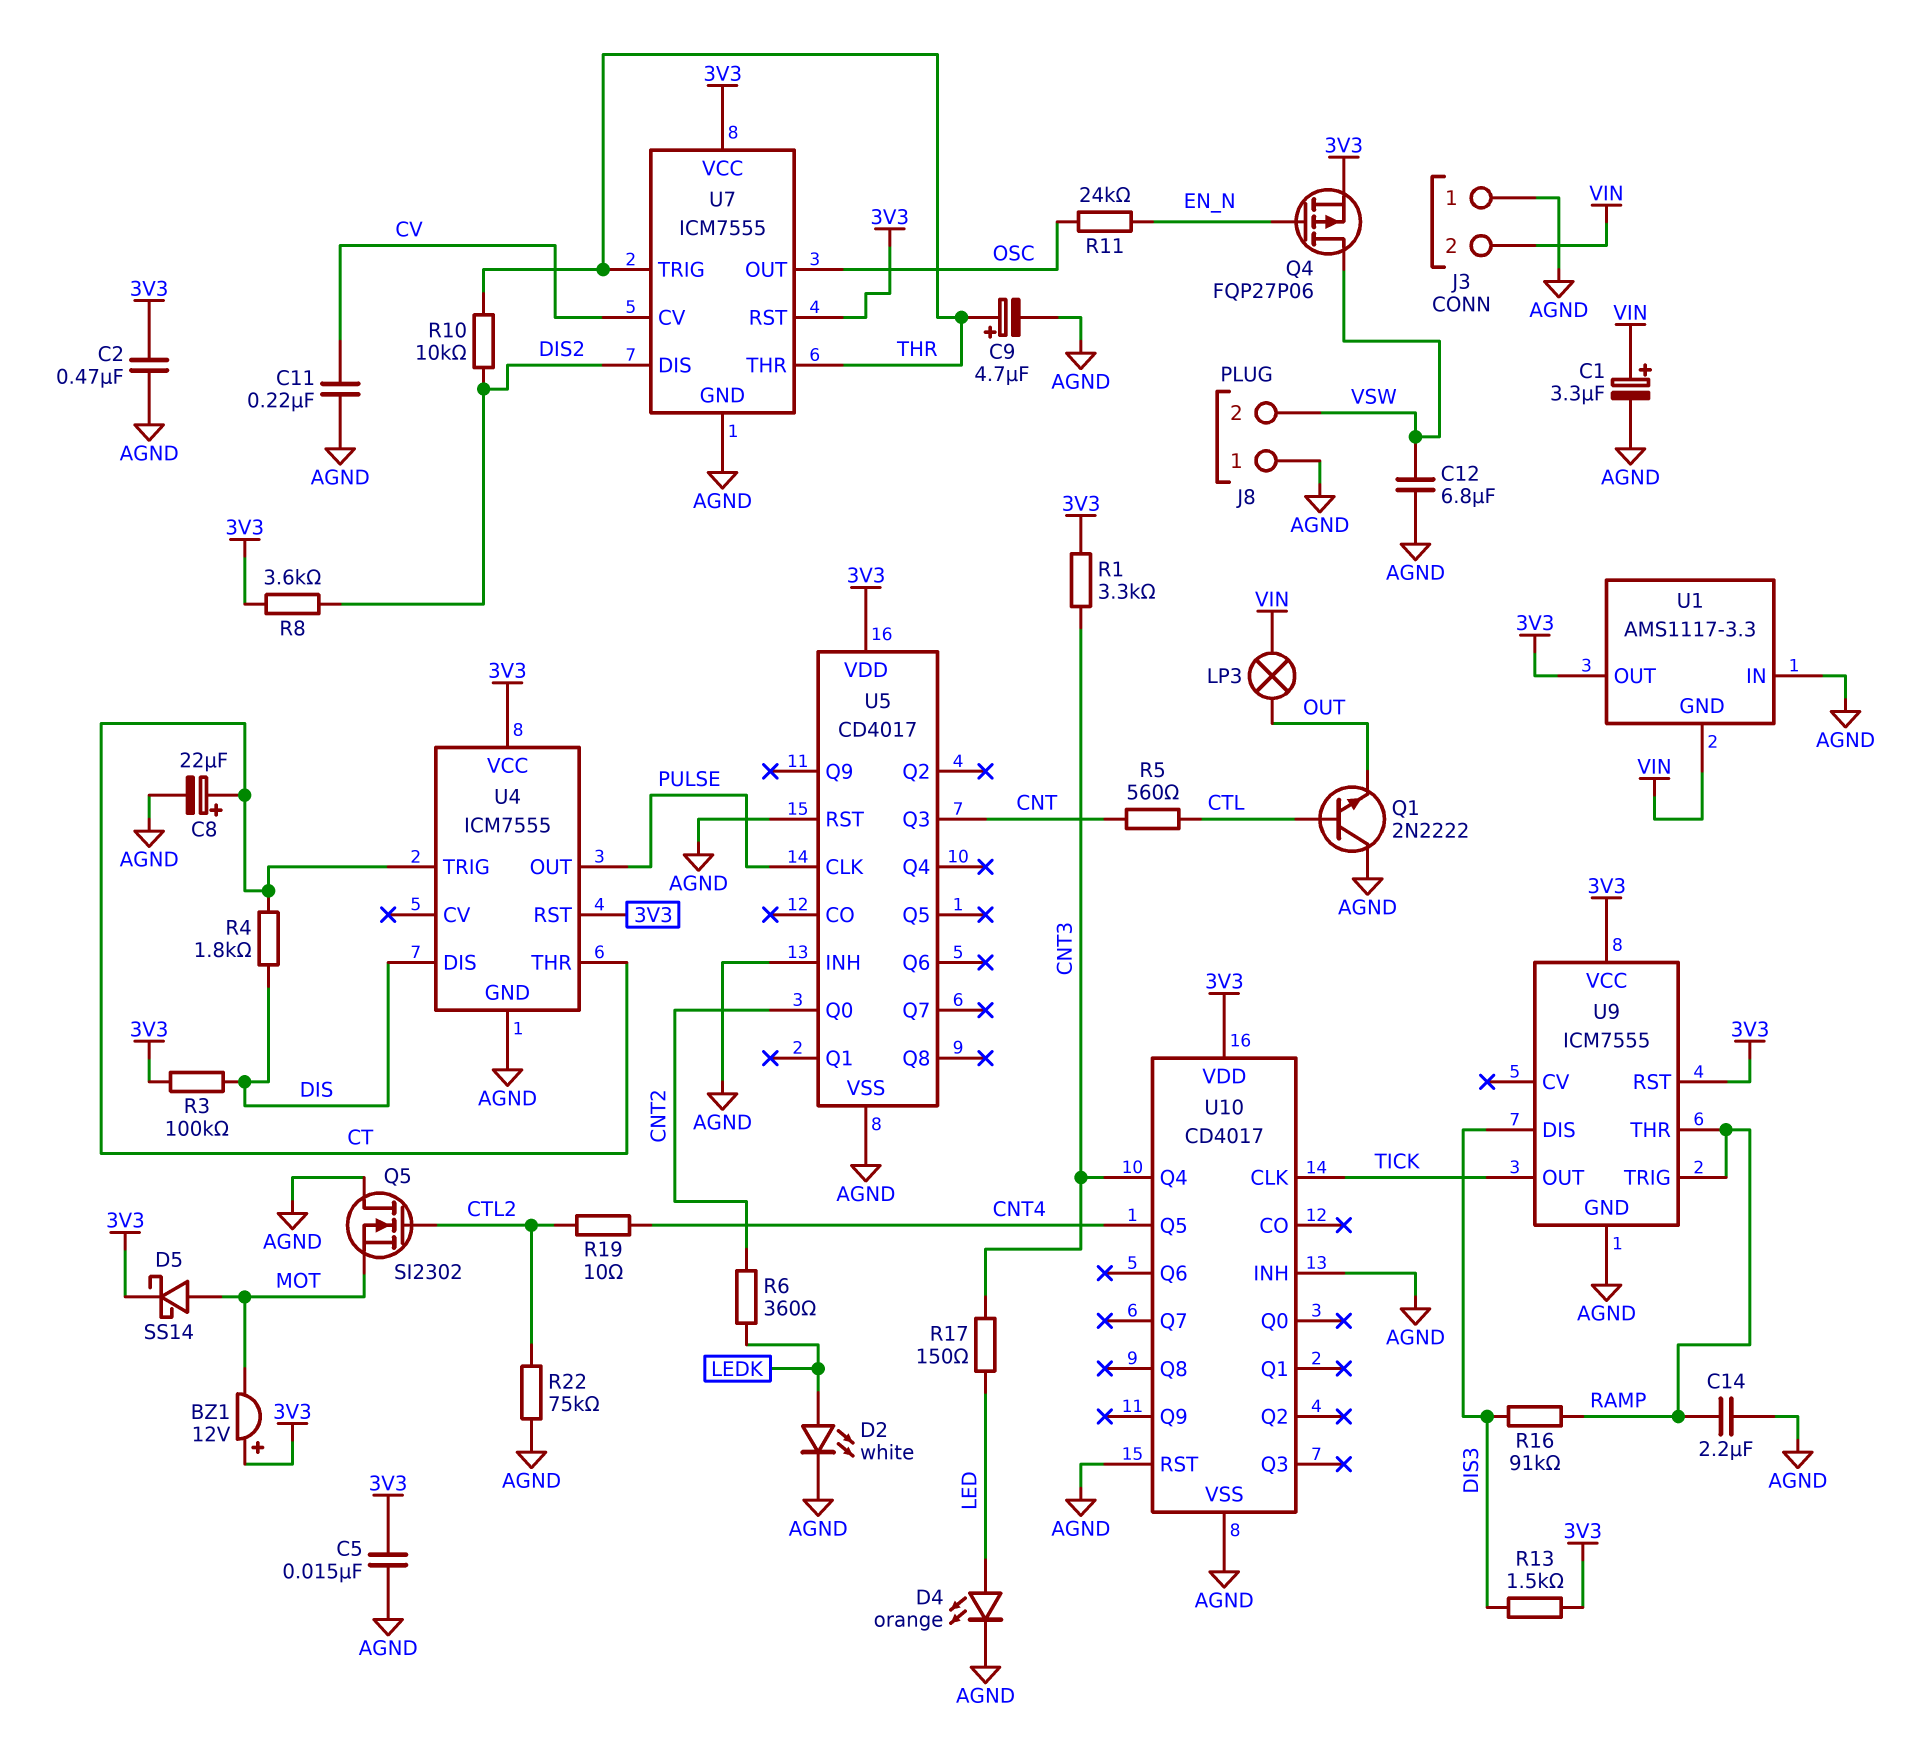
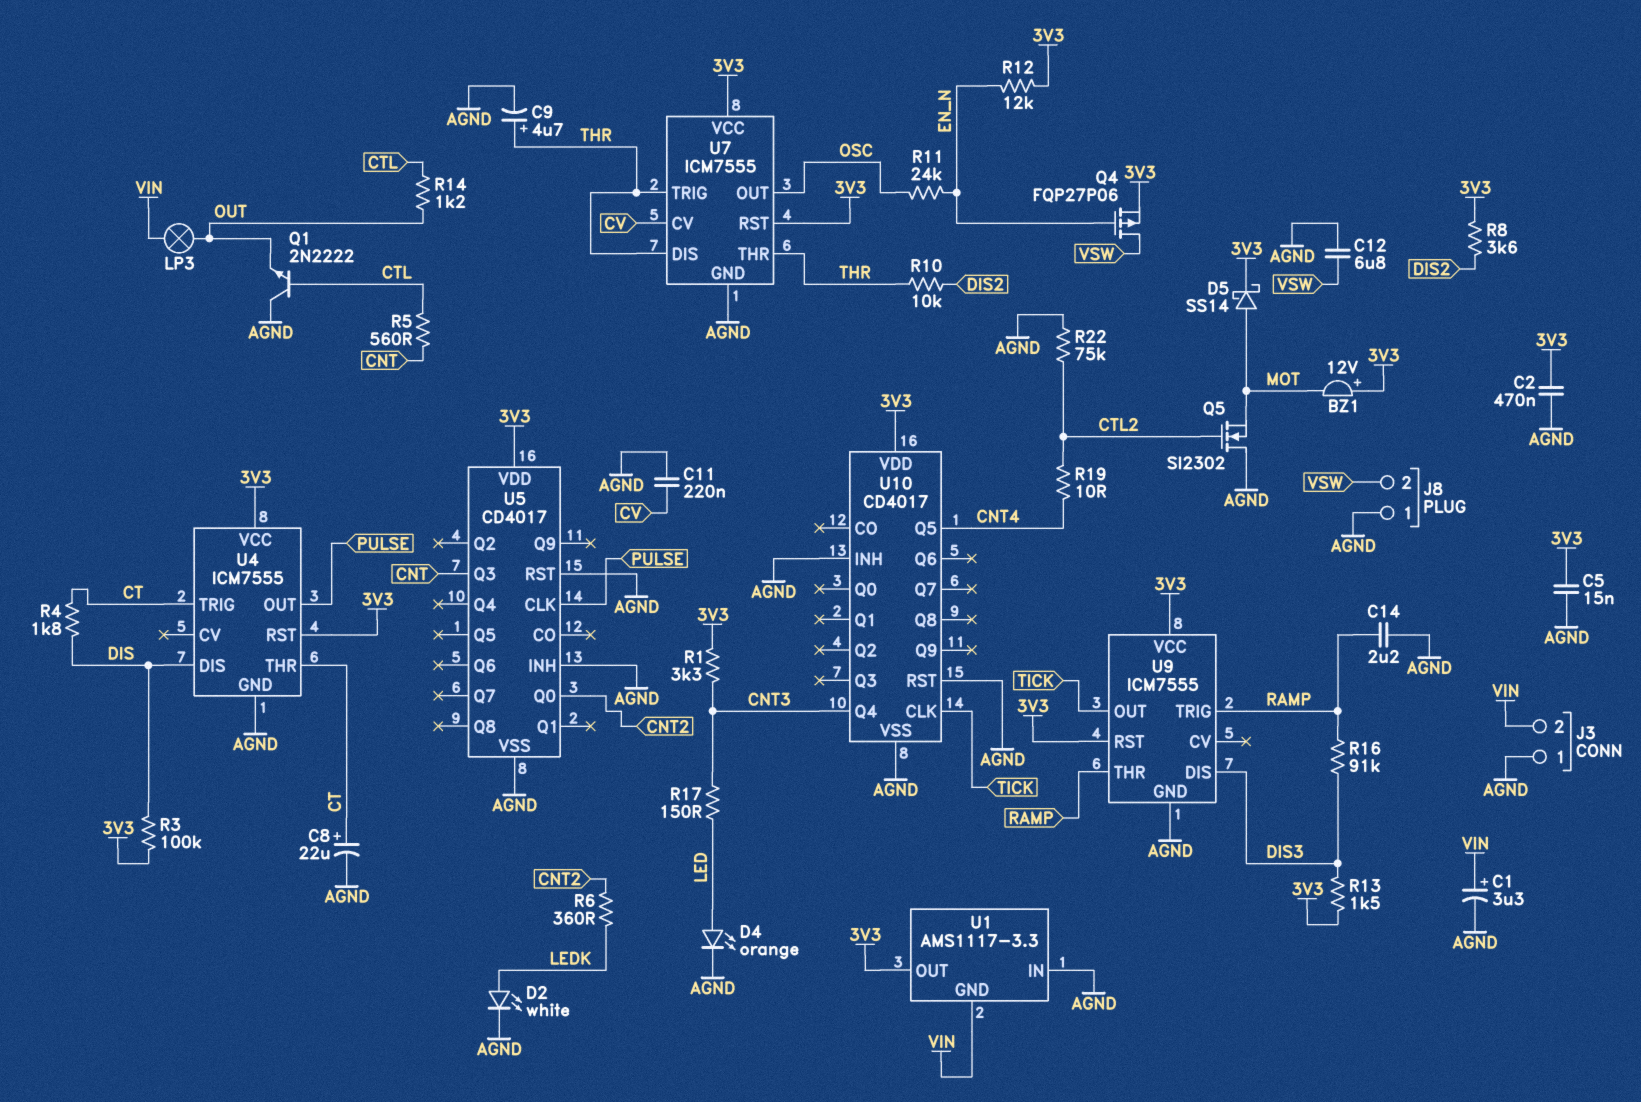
R12: none -> 12k (3V3, EN_N)
R14: none -> 1.2k (CTL, OUT)
U7 pin DIS: DIS2 -> THR

